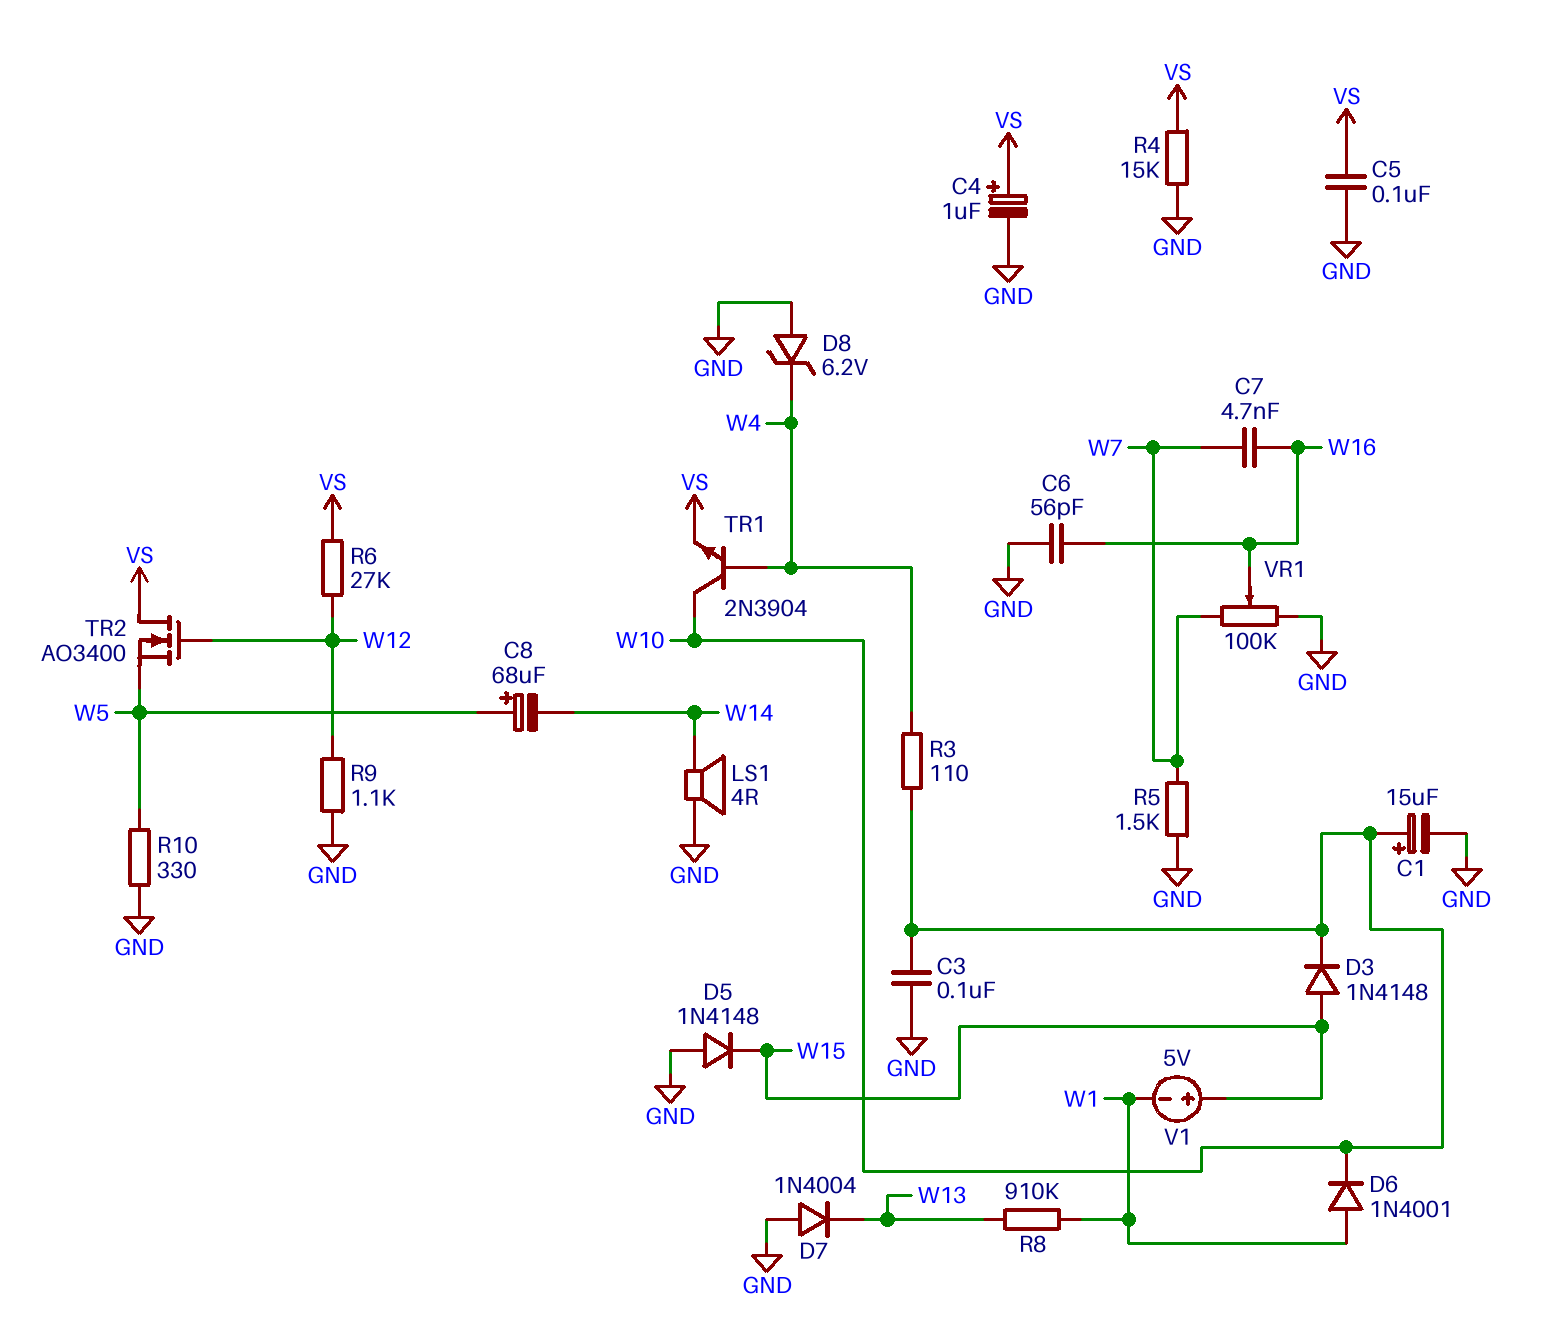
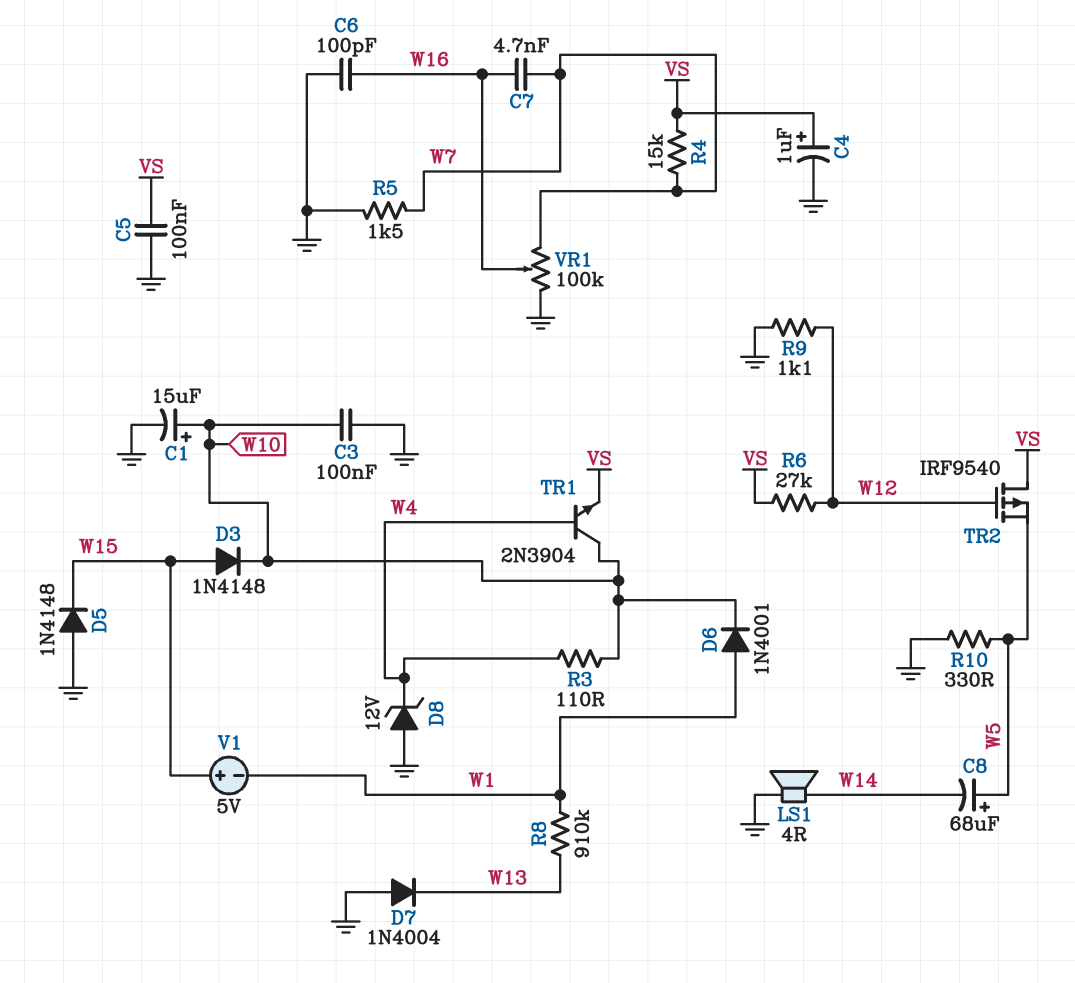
C6: 56pF (GND, W16) -> 100pF (GND, W16)
D8: zener 6.2V (A GND, K W4) -> zener 12V (A GND, K W4)
R4: 15k (GND, VS) -> 15k (VS, W7)
TR2: NMOS AO3400 (G W12, D VS, S W5) -> PMOS IRF9540 (G W12, D VS, S W5)

